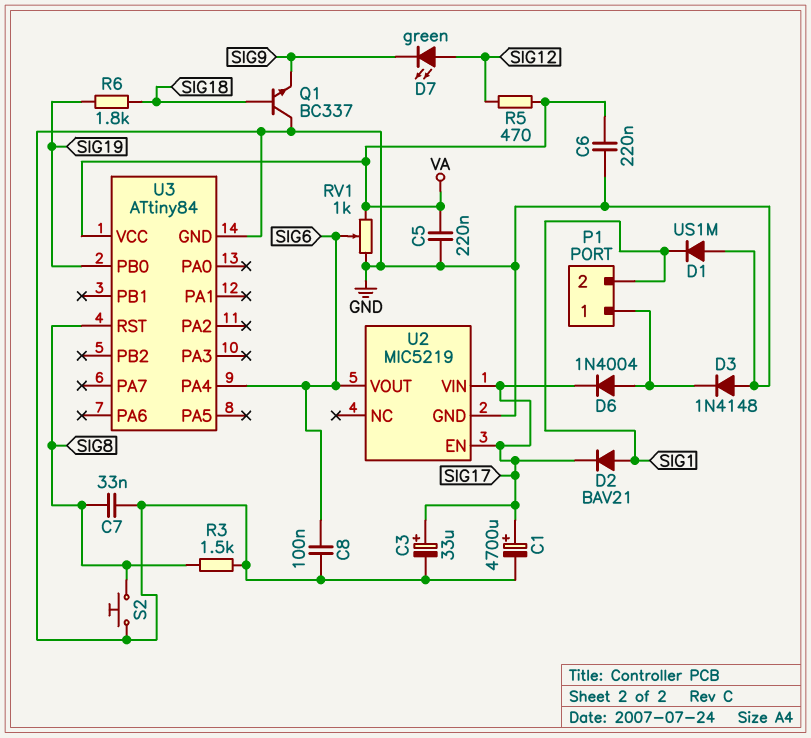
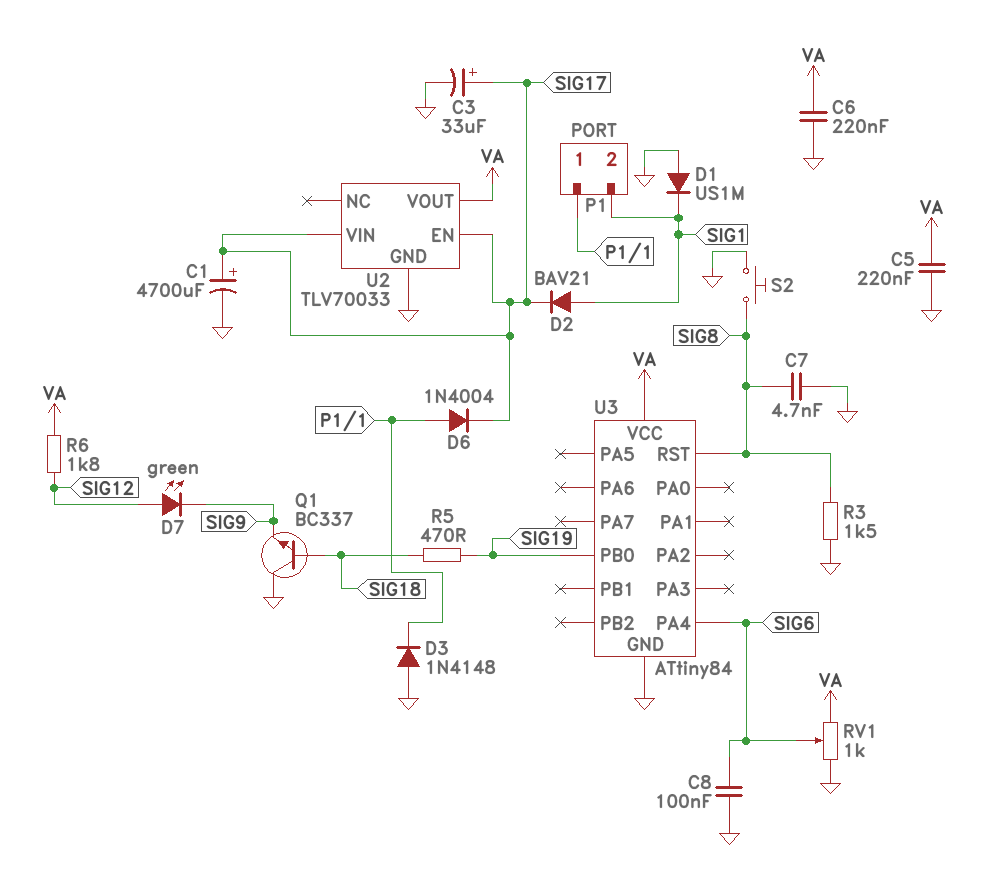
C7: 33nF (GND, SIG8) -> 4.7nF (GND, SIG8)
R5: 470 (SIG12, VA) -> 470 (SIG18, SIG19)
R6: 1.8k (SIG18, SIG19) -> 1.8k (SIG12, VA)
U2: MIC5219 -> TLV70033
U2 pin VOUT: SIG6 -> VA

